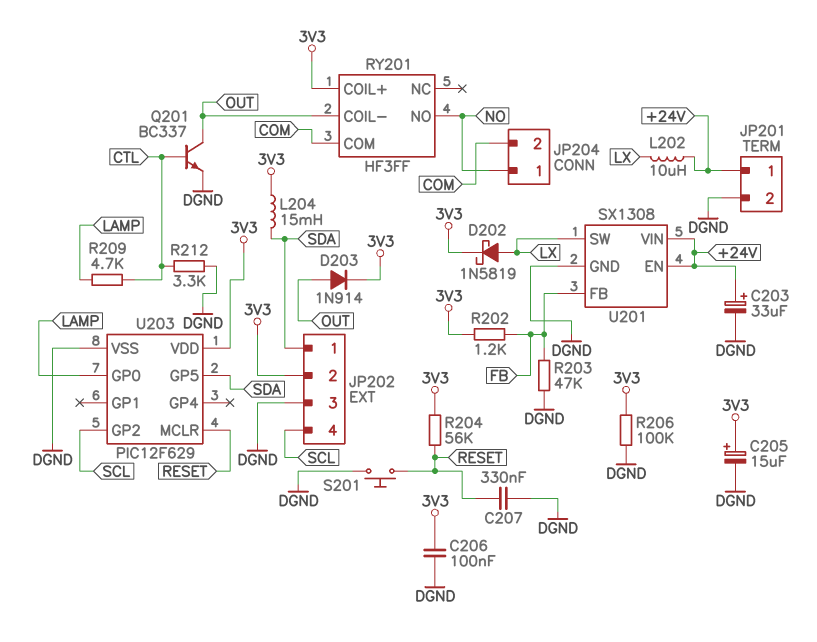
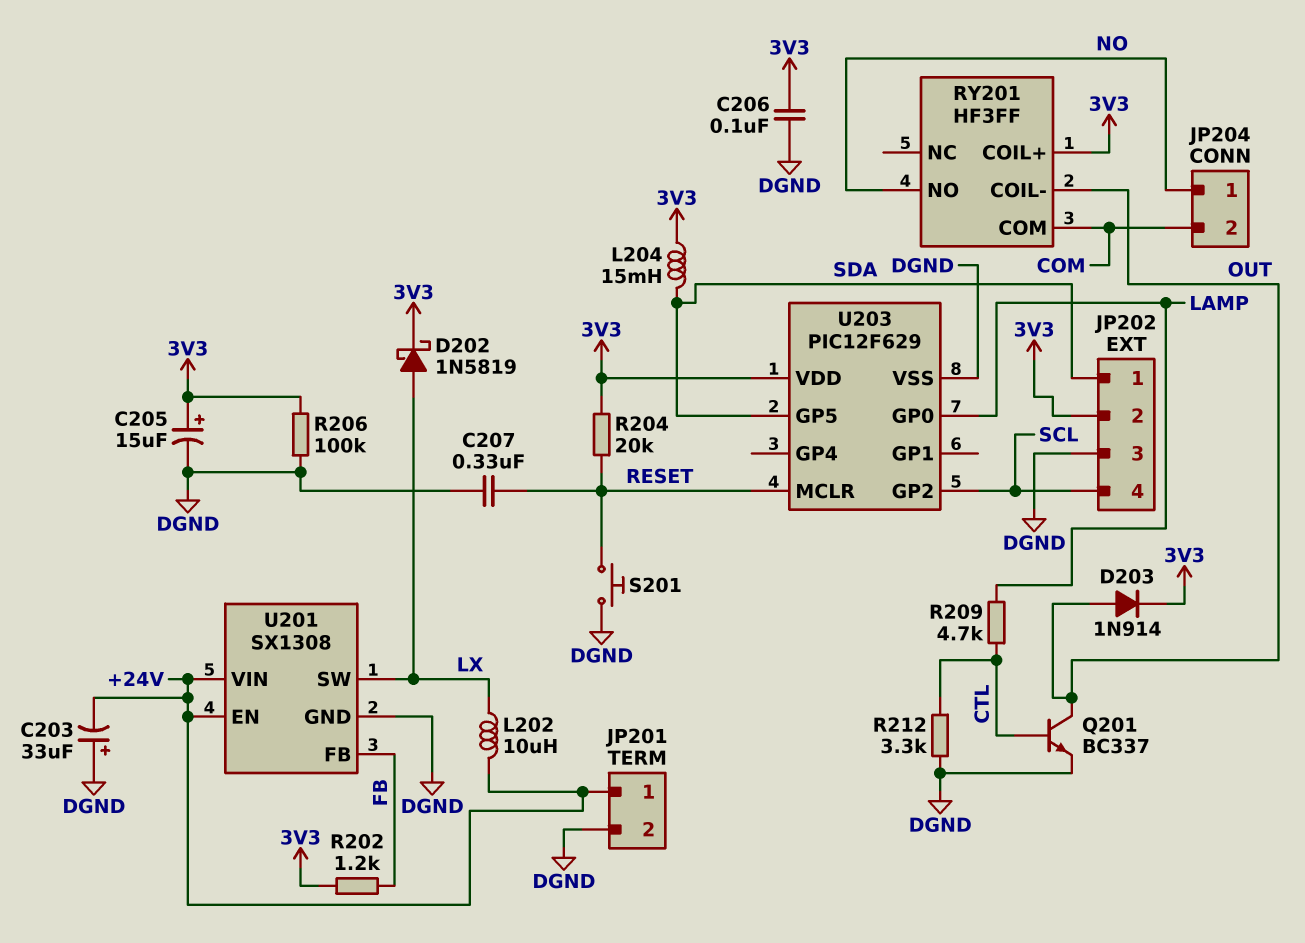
C203: 33uF (plus +24V, minus DGND) -> 33uF (plus DGND, minus +24V)
R203: 47k (DGND, FB) -> none
R204: 56k (3V3, RESET) -> 20k (3V3, RESET)

